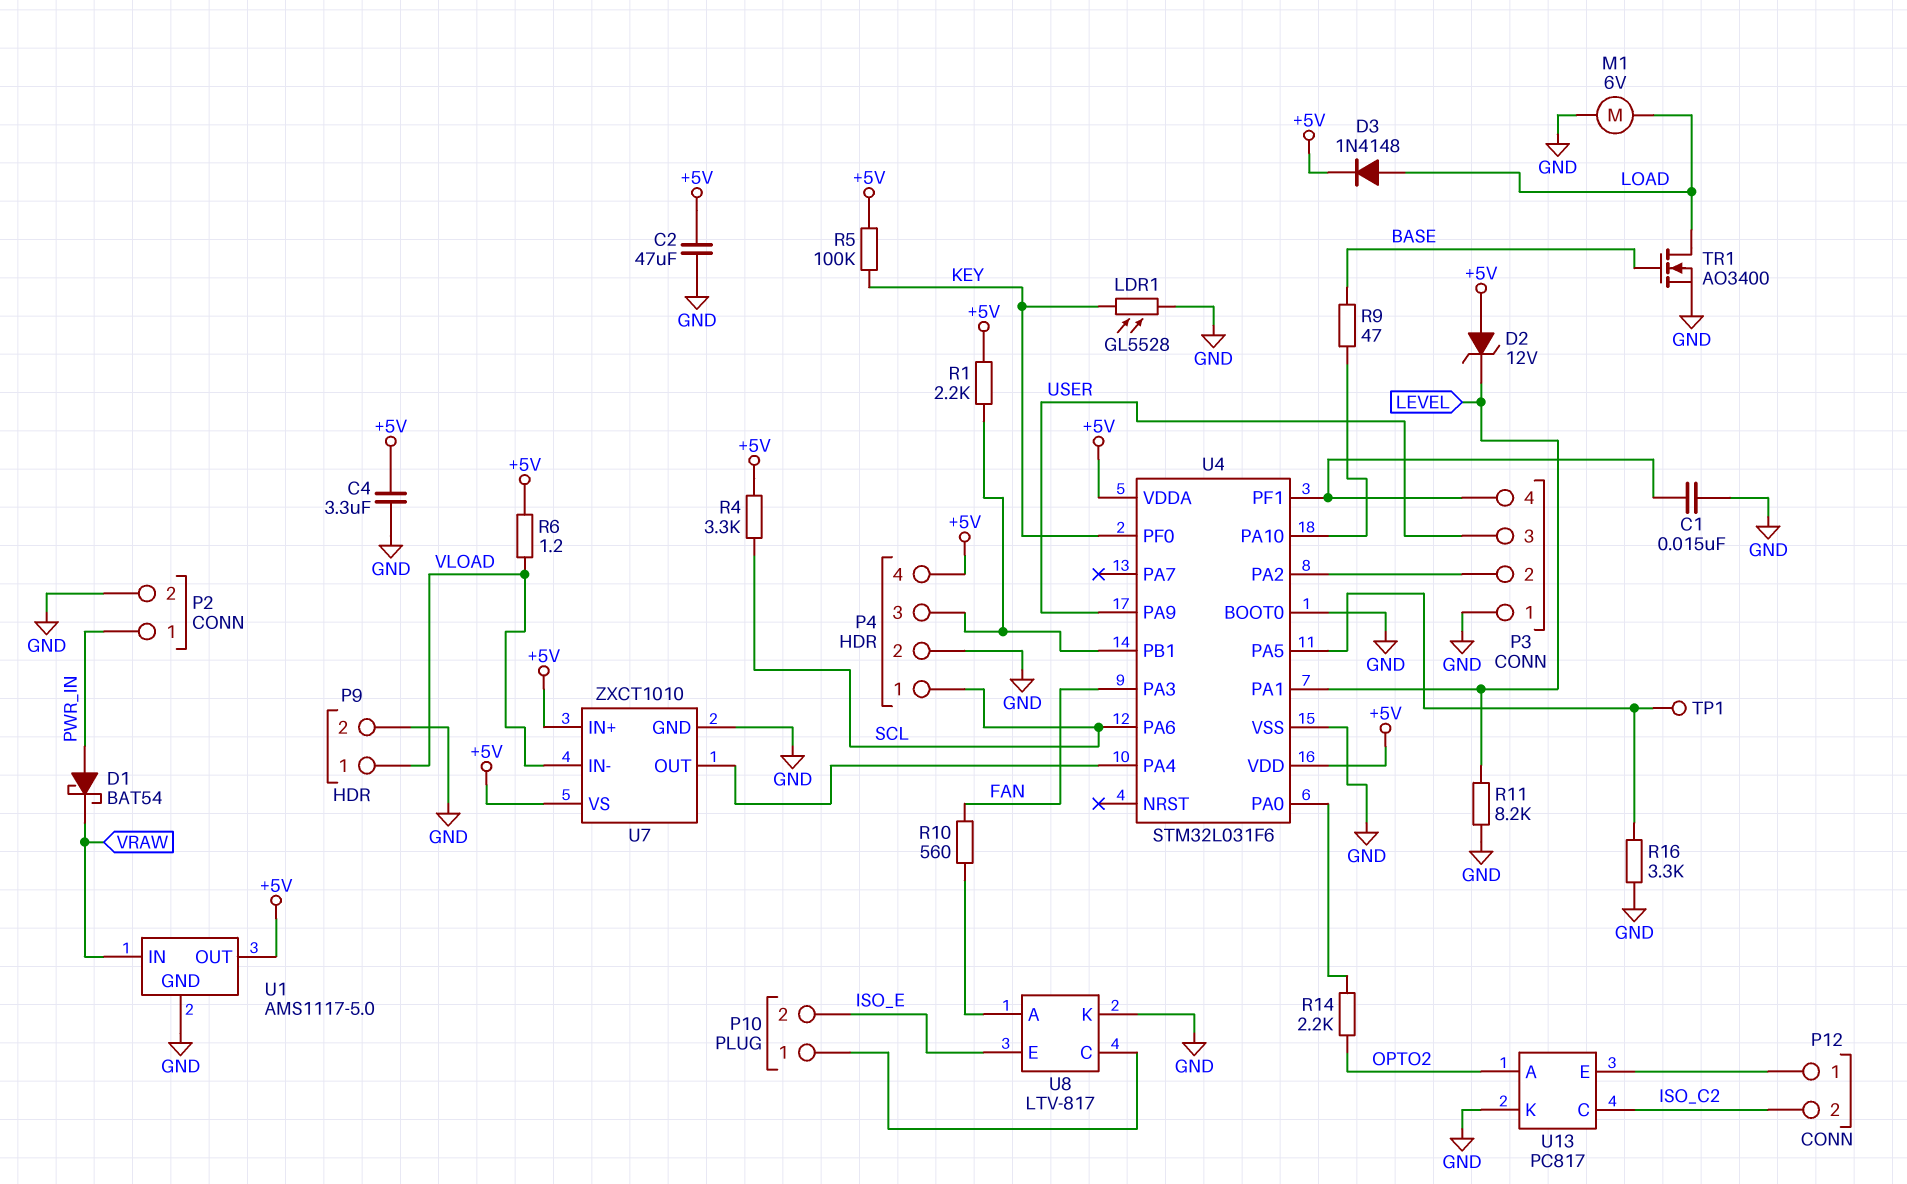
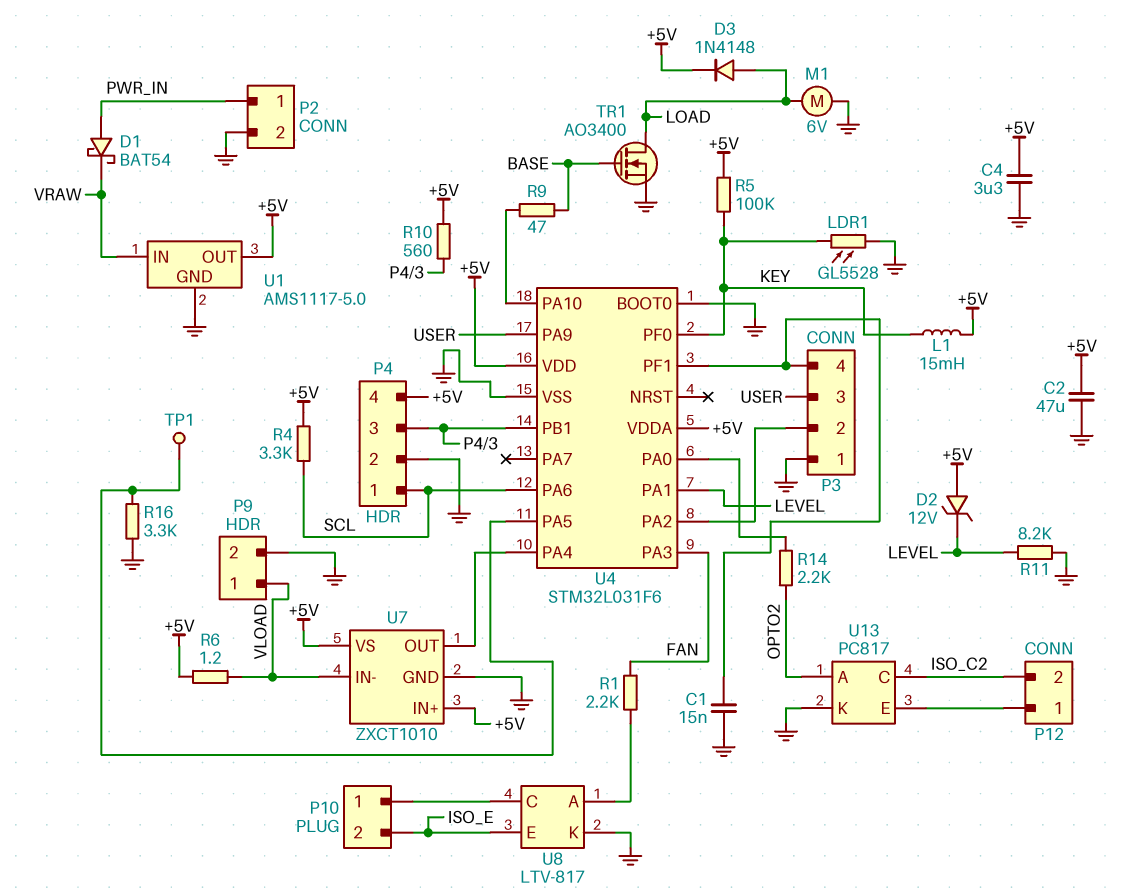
L1: none -> 15mH (+5V, KEY)
R1: 2.2k (+5V, P4/3) -> 2.2k (FAN, U8/A)
R10: 560 (FAN, U8/A) -> 560 (+5V, P4/3)

